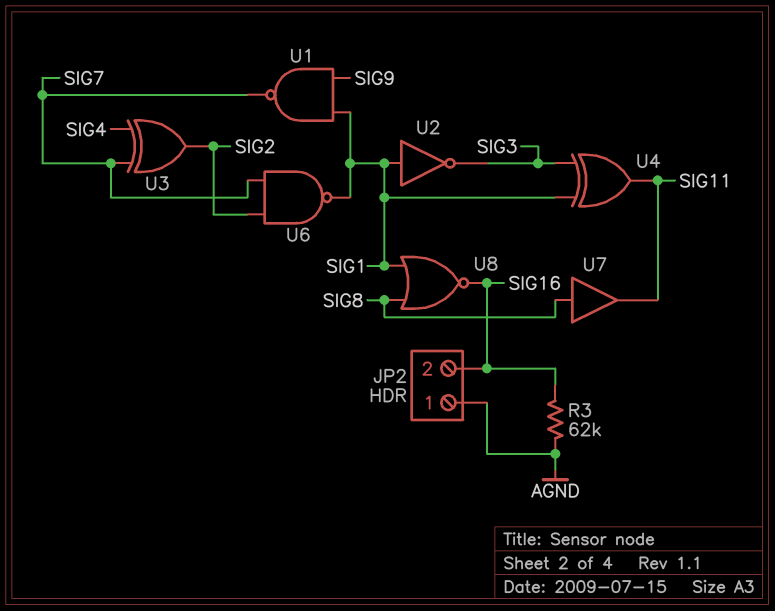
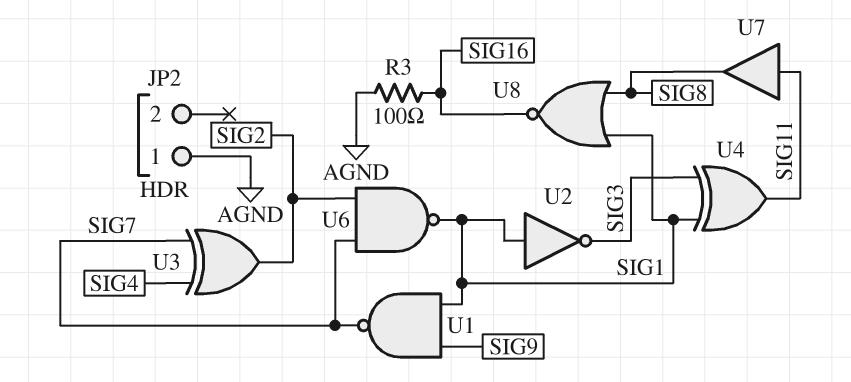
JP2 pin 2: SIG16 -> none
R3: 62k (AGND, SIG16) -> 100 (AGND, SIG16)
U7: buffer (in SIG8, out SIG11) -> buffer (in SIG11, out SIG8)

